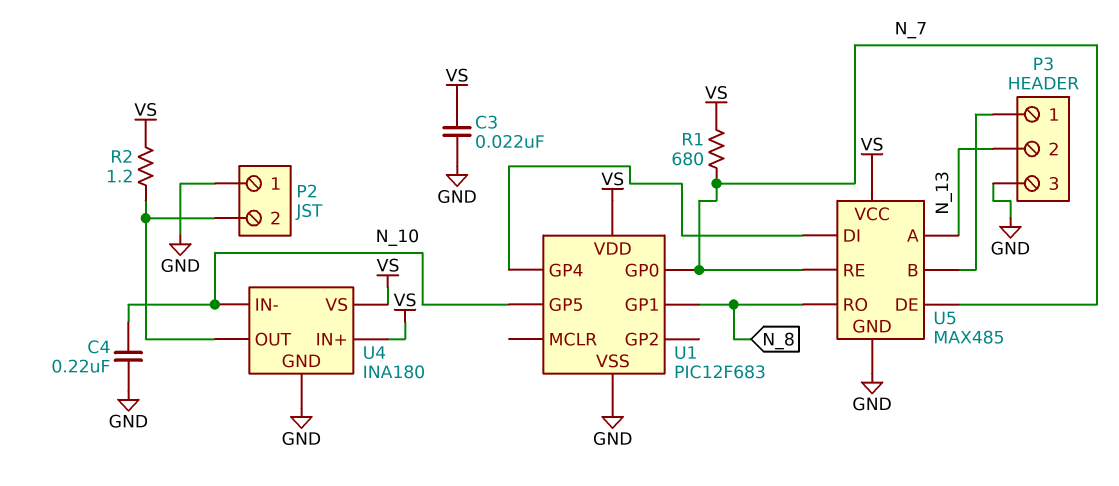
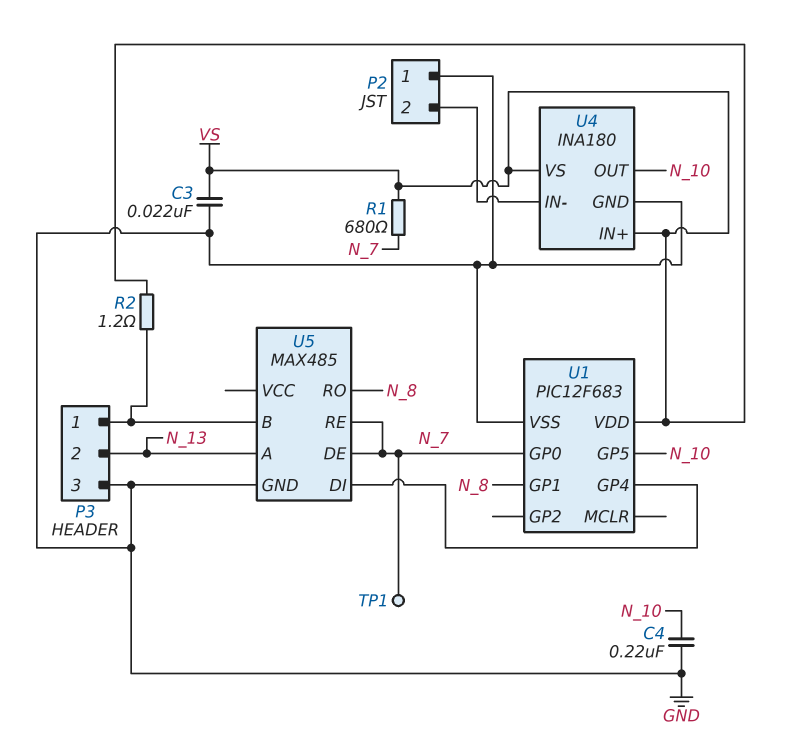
R2: 1.2 (P2/2, VS) -> 1.2 (P3/1, VS)
TP1: none -> test point (N_7)
U4 pin IN-: N_10 -> P2/2
U4 pin OUT: P2/2 -> N_10
U5 pin VCC: VS -> none

